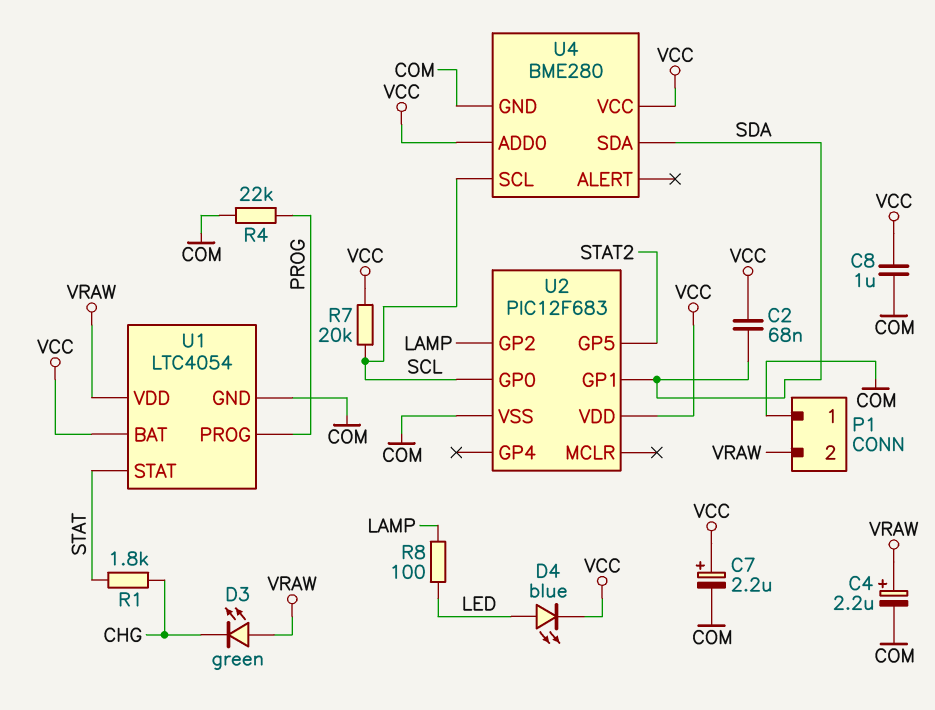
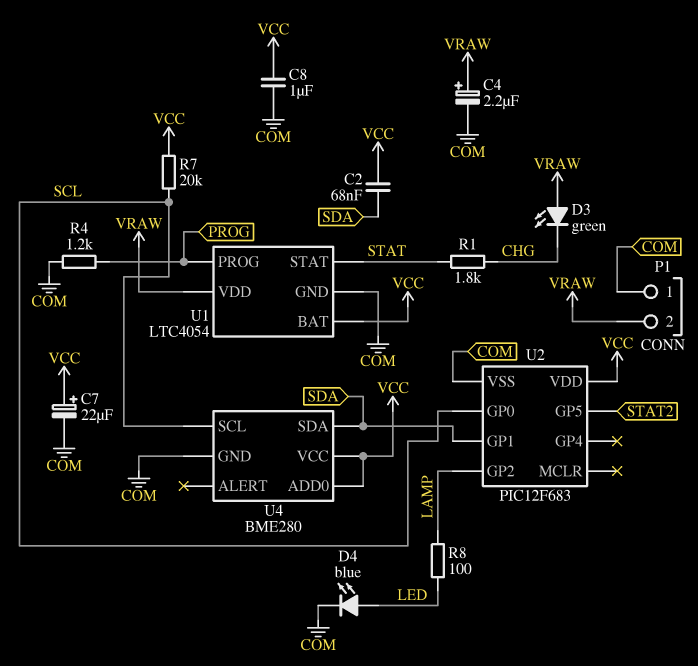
C7: 2.2uF (plus VCC, minus COM) -> 22uF (plus VCC, minus COM)
D4: LED blue (A LED, K VCC) -> LED blue (A LED, K COM)
R4: 22k (COM, PROG) -> 1.2k (COM, PROG)

